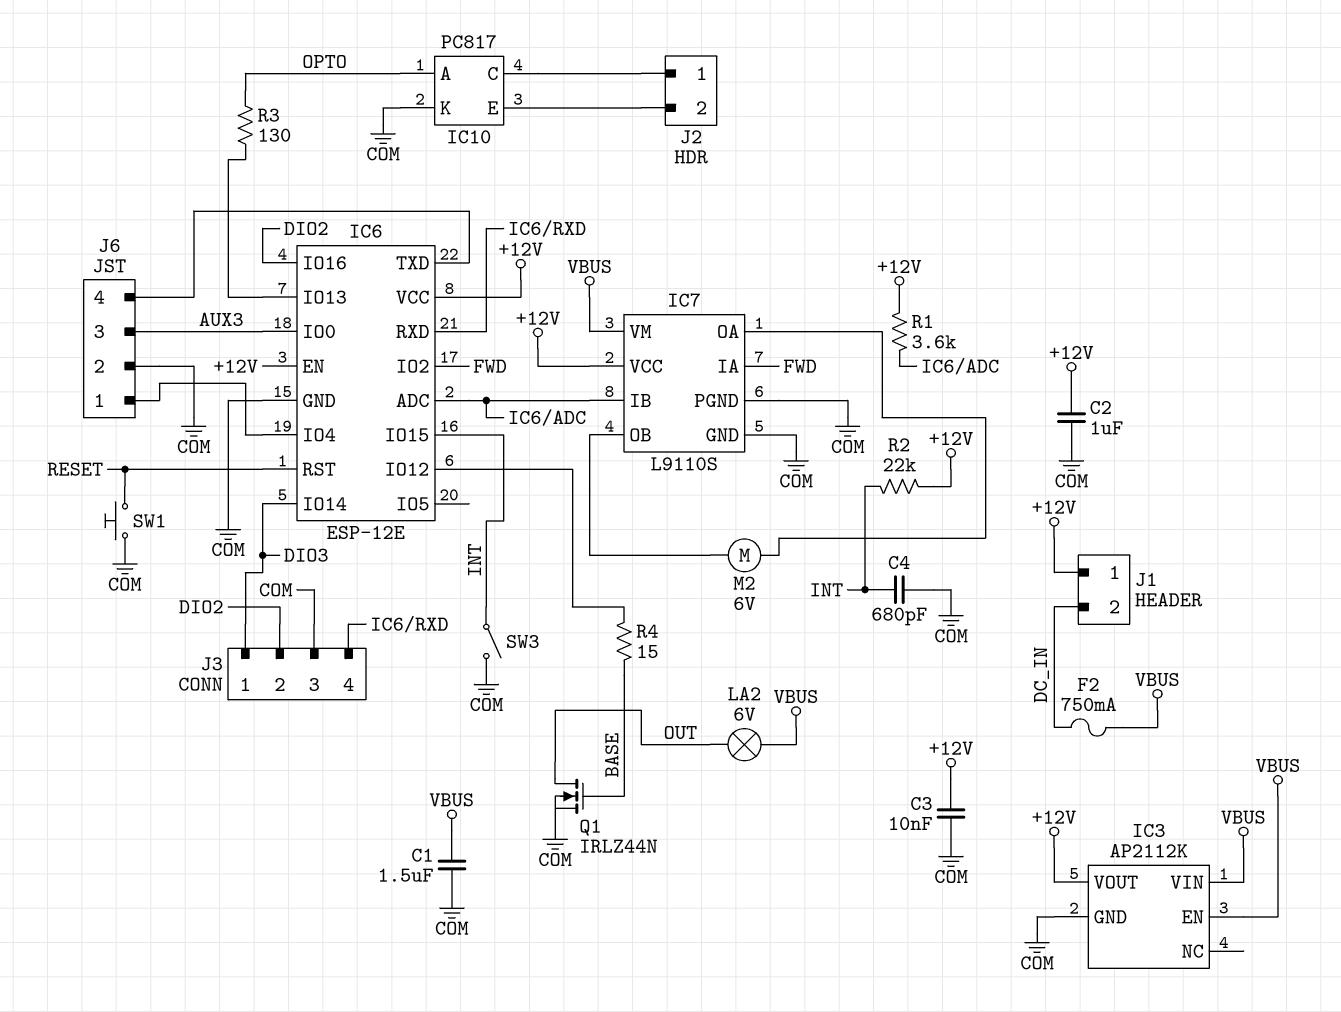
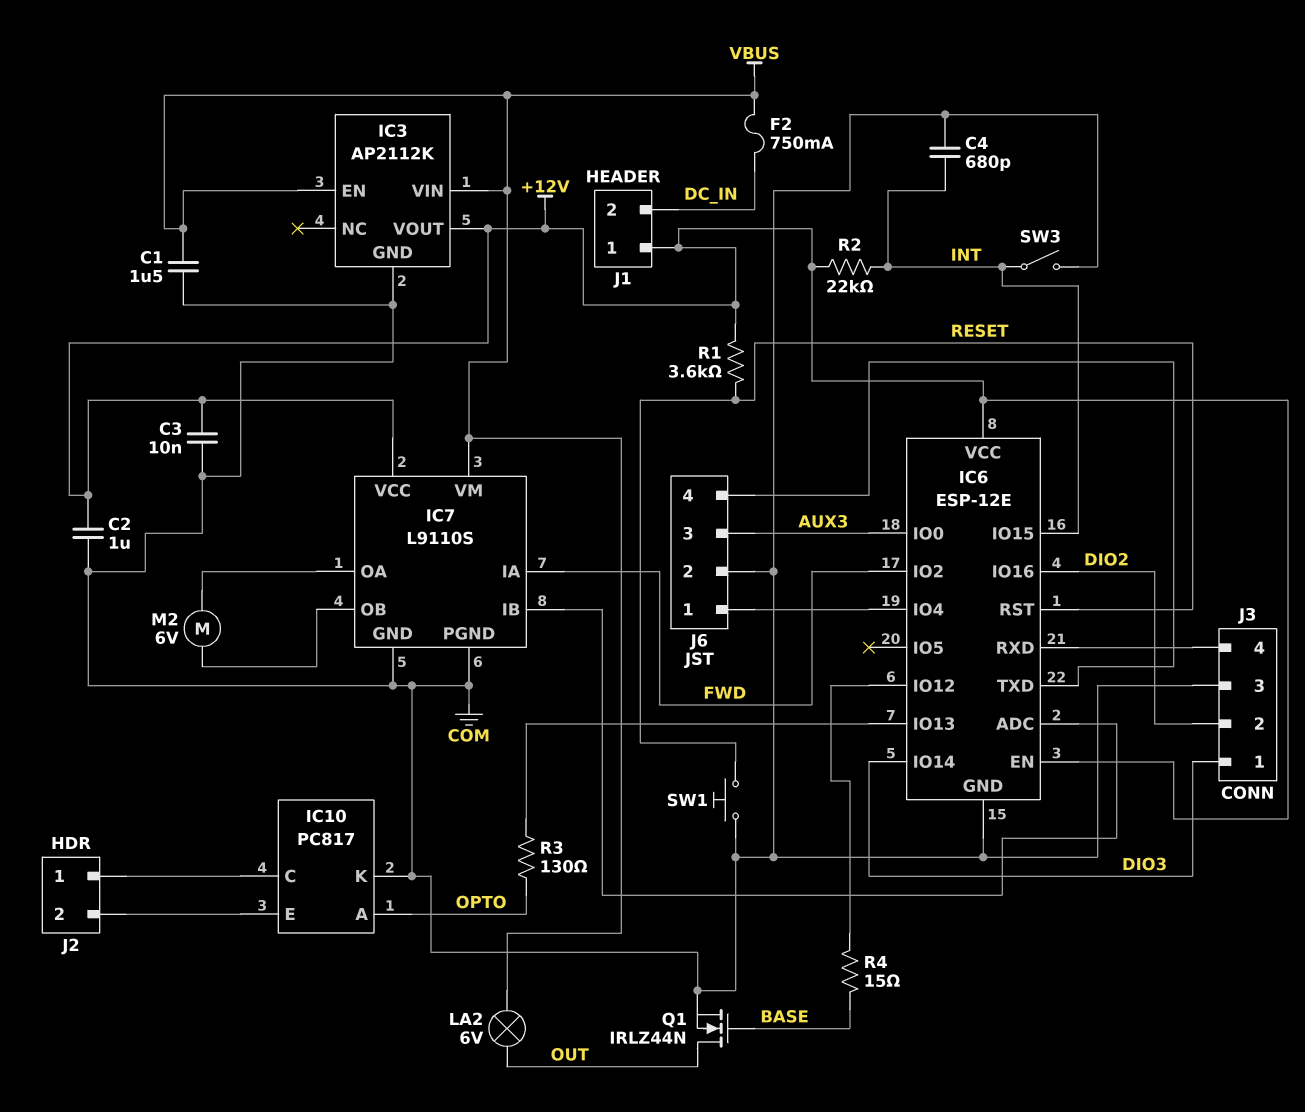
R1: 3.6k (+12V, IC6/ADC) -> 3.6k (+12V, RESET)

